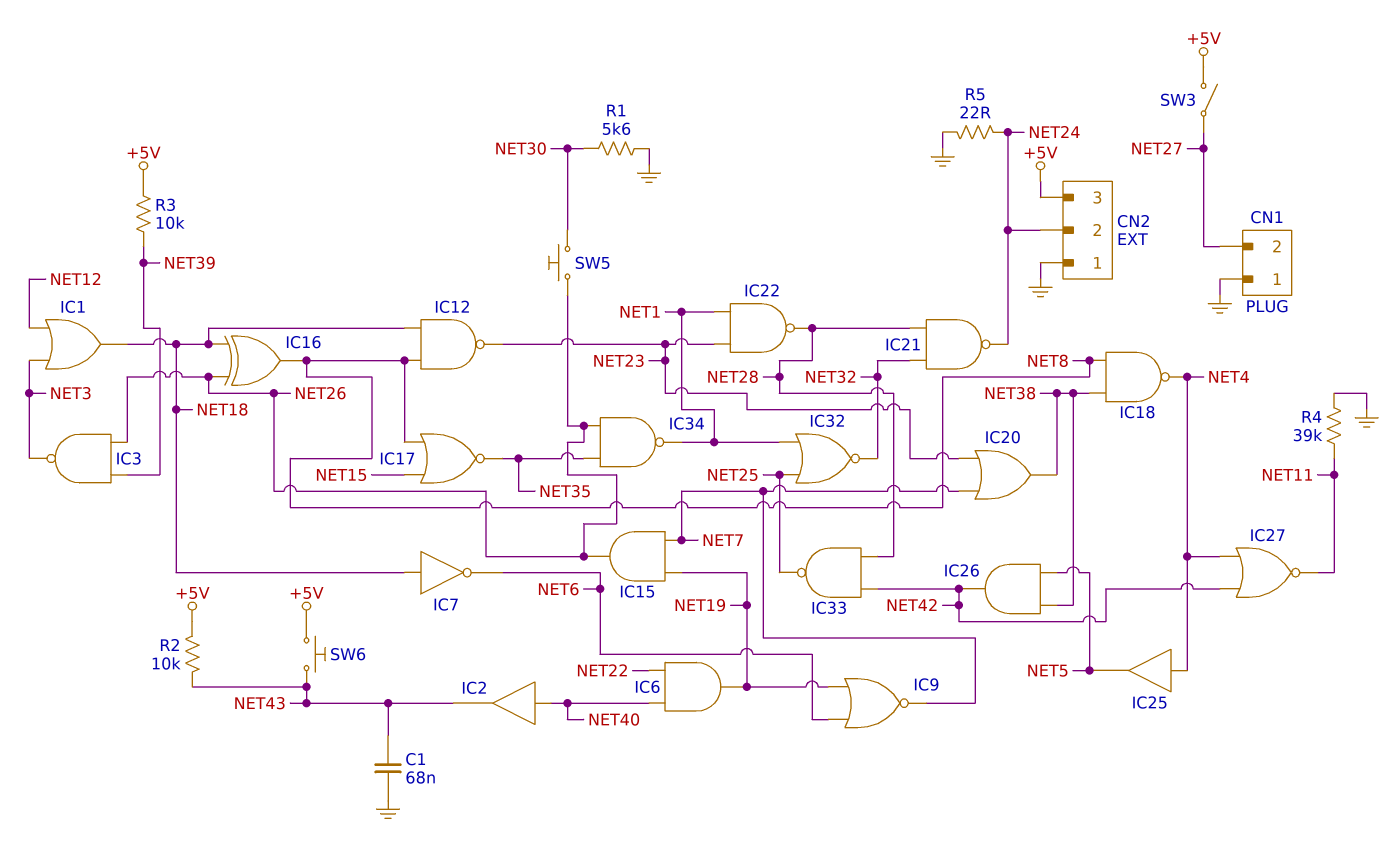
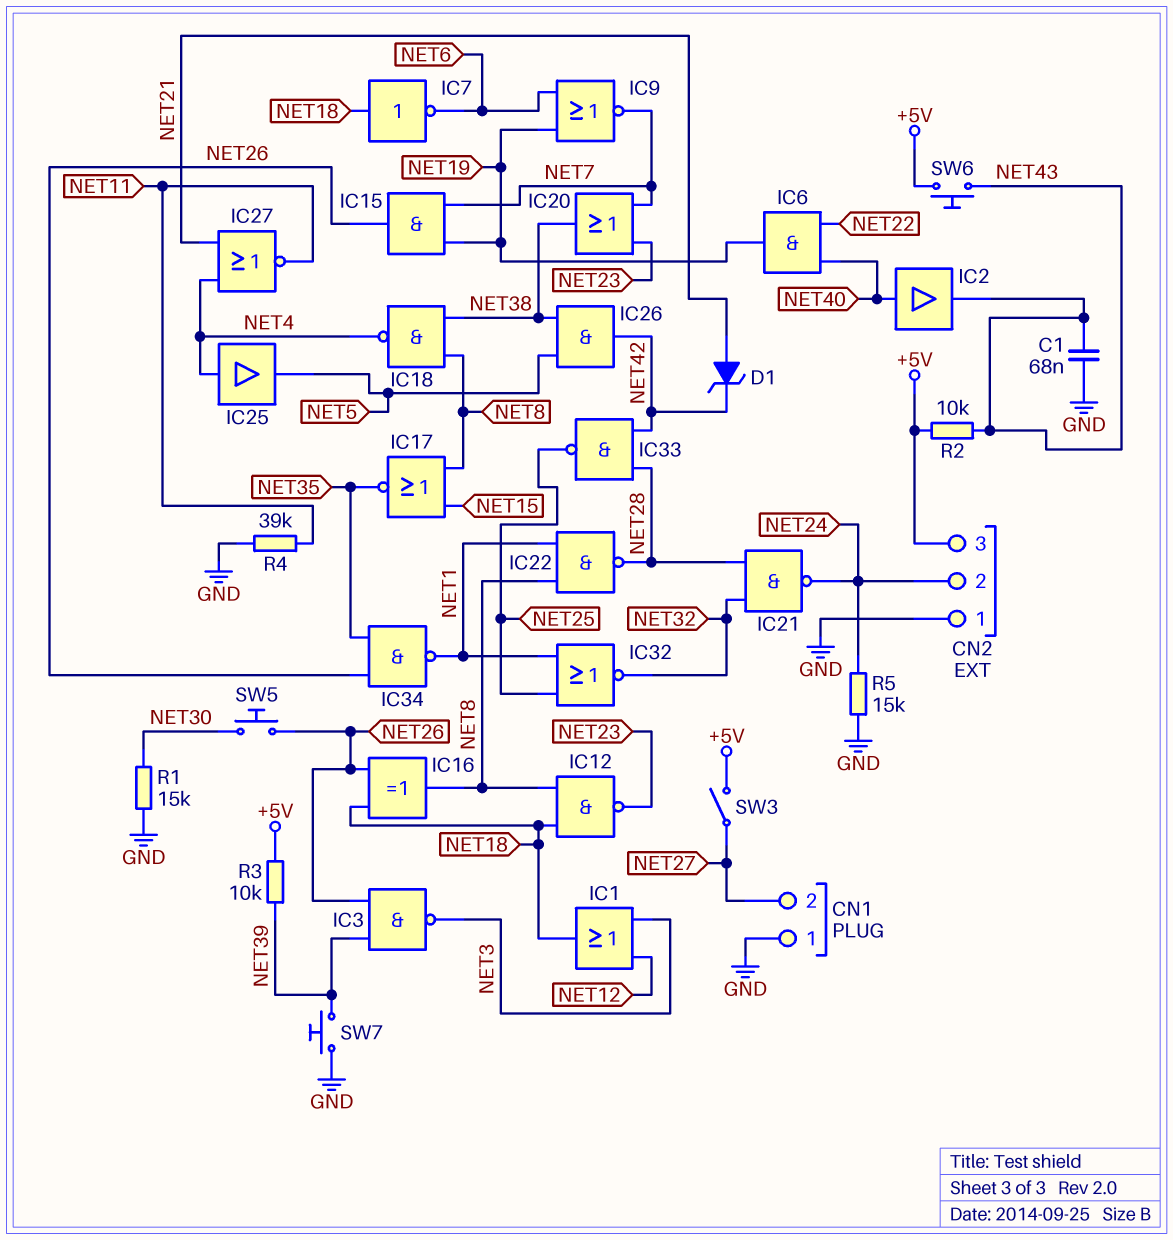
D1: none -> zener (A NET21, K NET42)
IC22: NAND (in NET1, in NET23, out NET28) -> NAND (in NET1, in NET8, out NET28)
IC27: NOR (in NET4, in NET42, out NET11) -> NOR (in NET4, in NET21, out NET11)
R1: 5.6k (GND, NET30) -> 15k (GND, NET30)
R5: 22 (GND, NET24) -> 15k (GND, NET24)
SW7: none -> button (GND, NET39)

